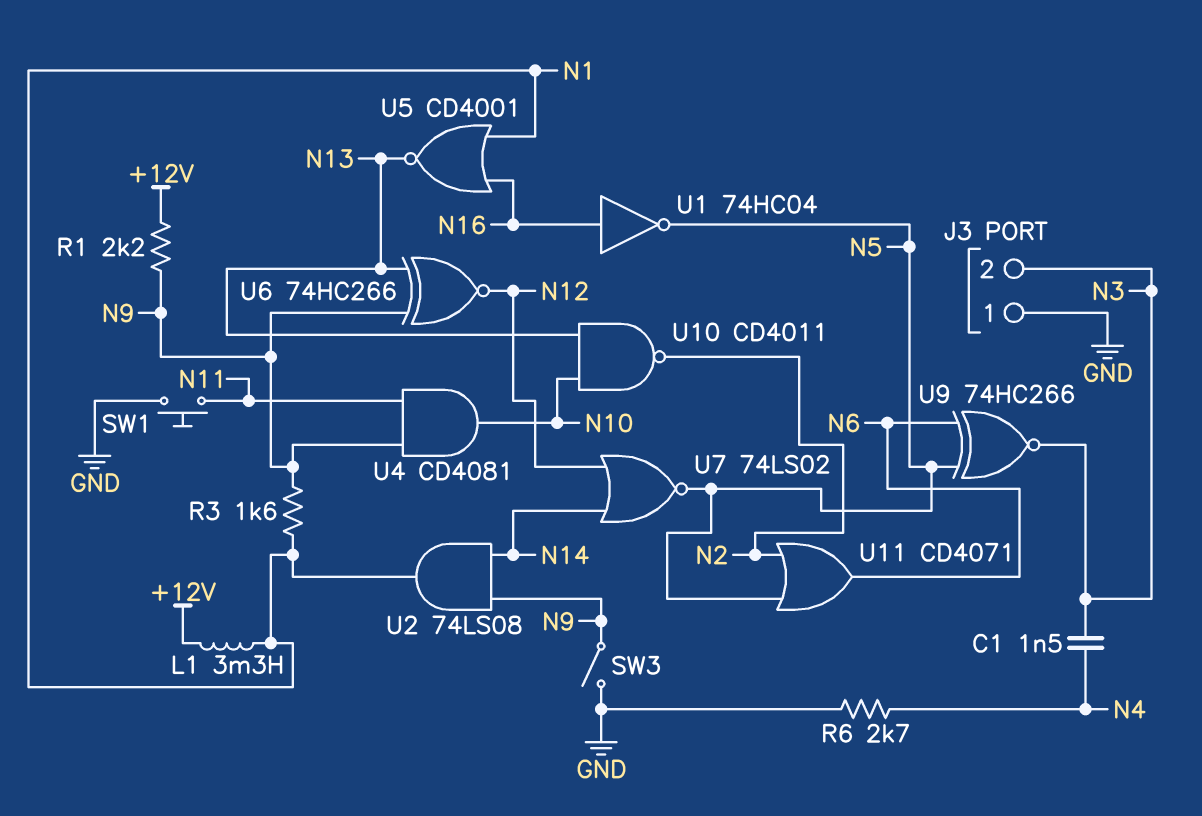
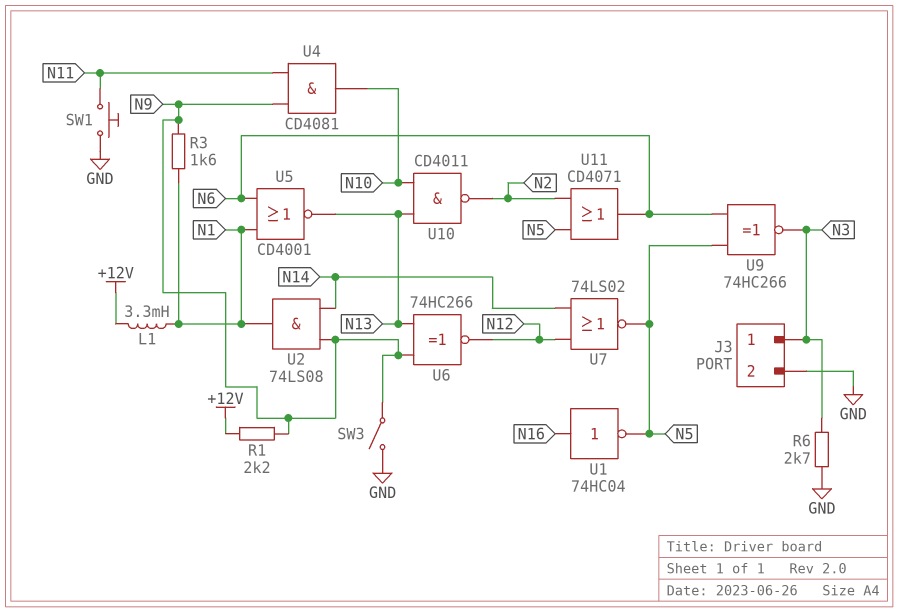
C1: 1.5nF (N3, N4) -> none
J3 pin 1: GND -> N3
J3 pin 2: N3 -> GND
R6: 2.7k (GND, N4) -> 2.7k (GND, N3)
U5: NOR CD4001 (in N1, in N16, out N13) -> NOR CD4001 (in N1, in N6, out N13)

